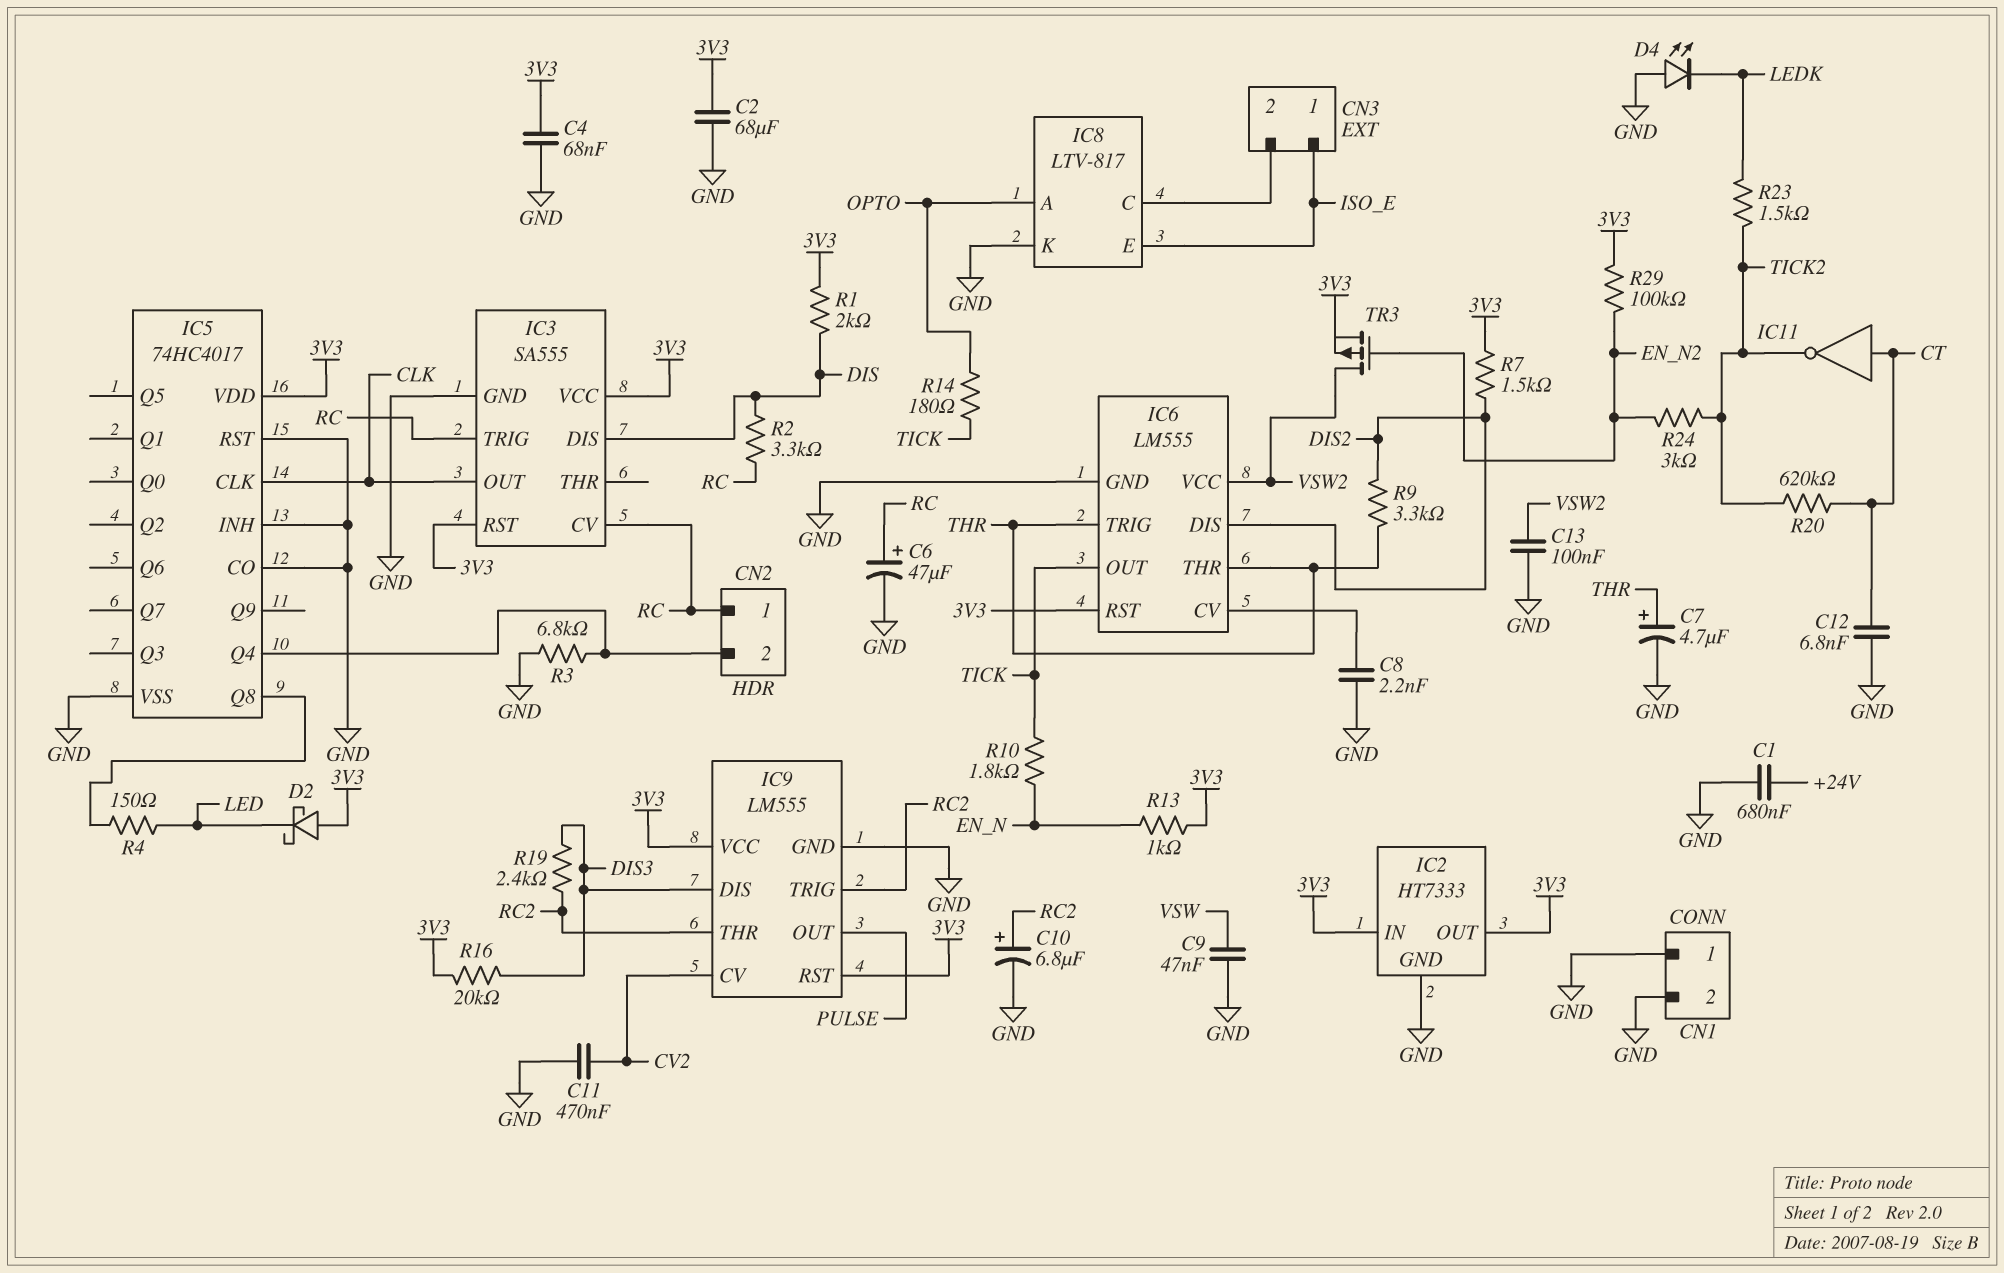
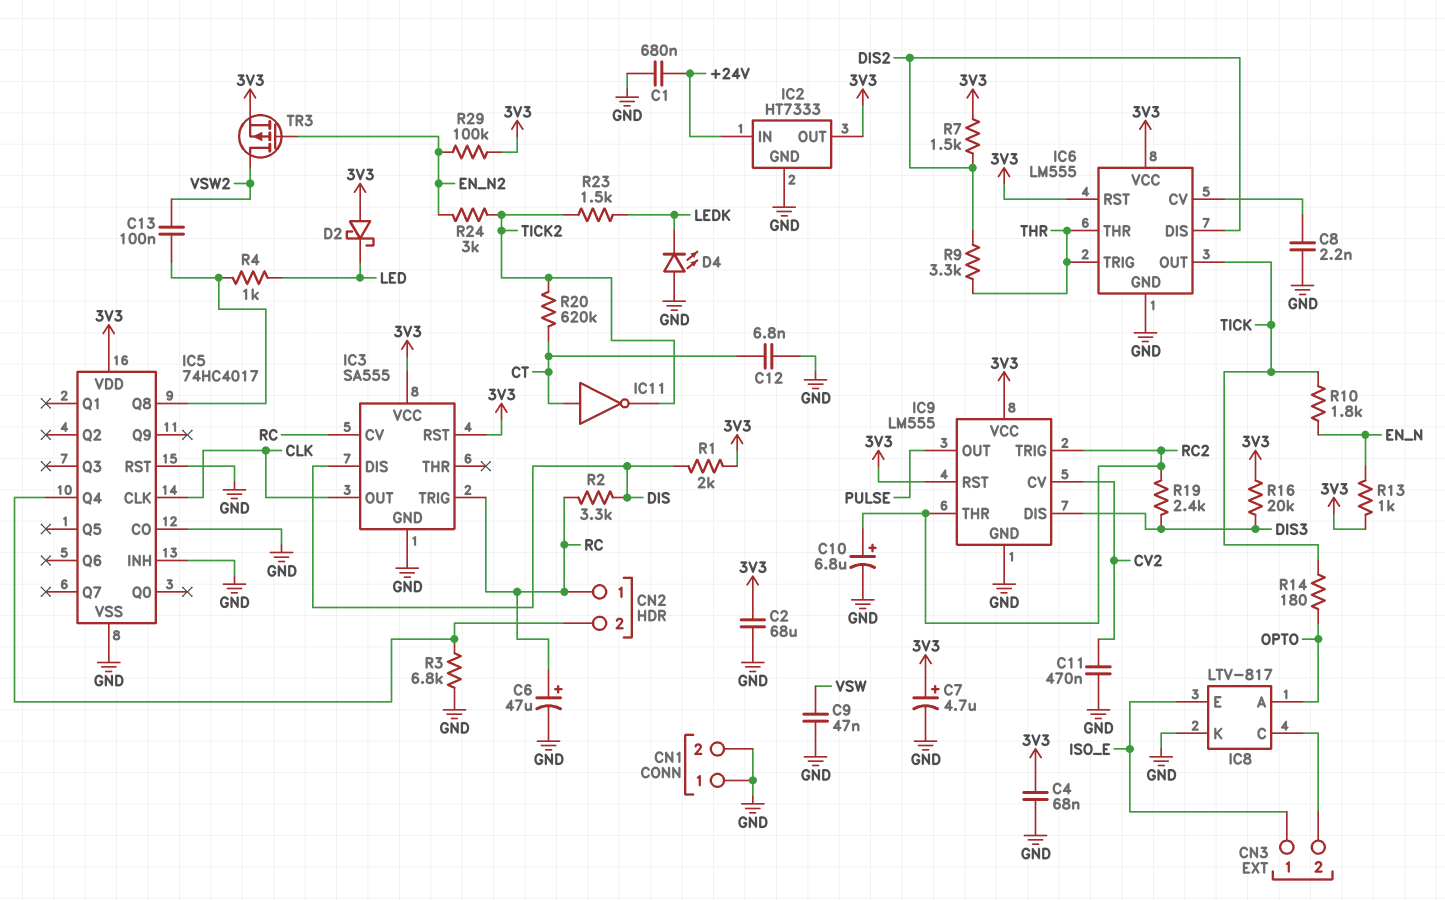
C7: 4.7uF (plus THR, minus GND) -> 4.7uF (plus 3V3, minus GND)
C13: 100nF (GND, VSW2) -> 100nF (IC5/Q8, VSW2)
IC2 pin IN: 3V3 -> +24V
IC6 pin VCC: VSW2 -> 3V3
R4: 150 (IC5/Q8, LED) -> 1k (IC5/Q8, LED)

